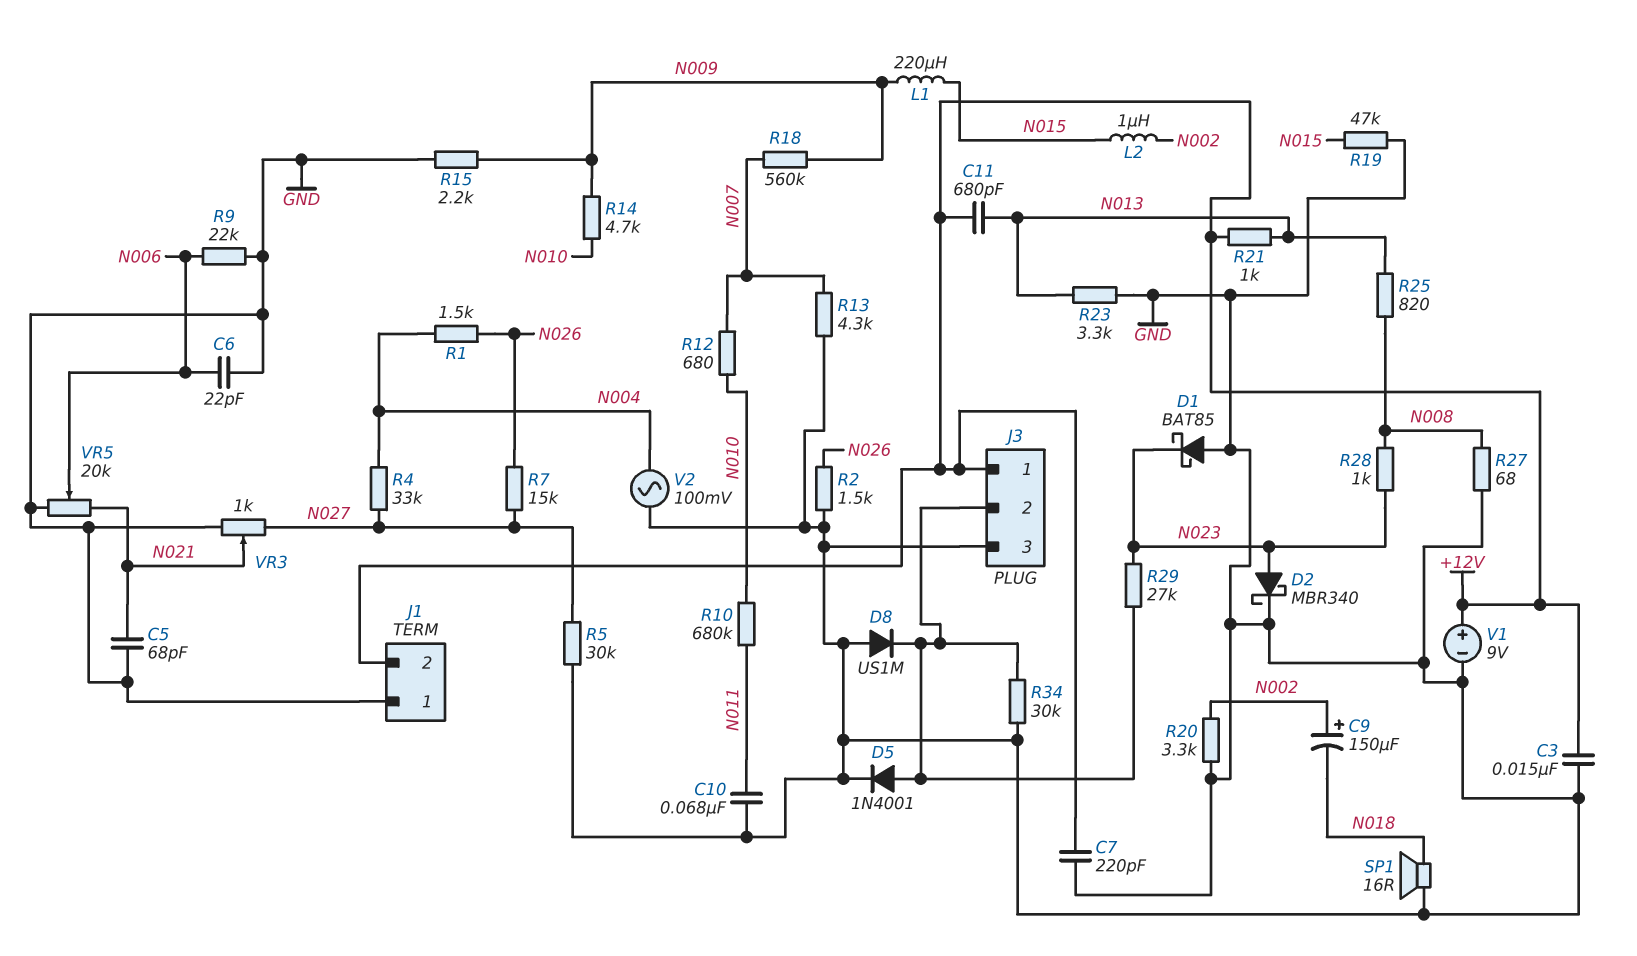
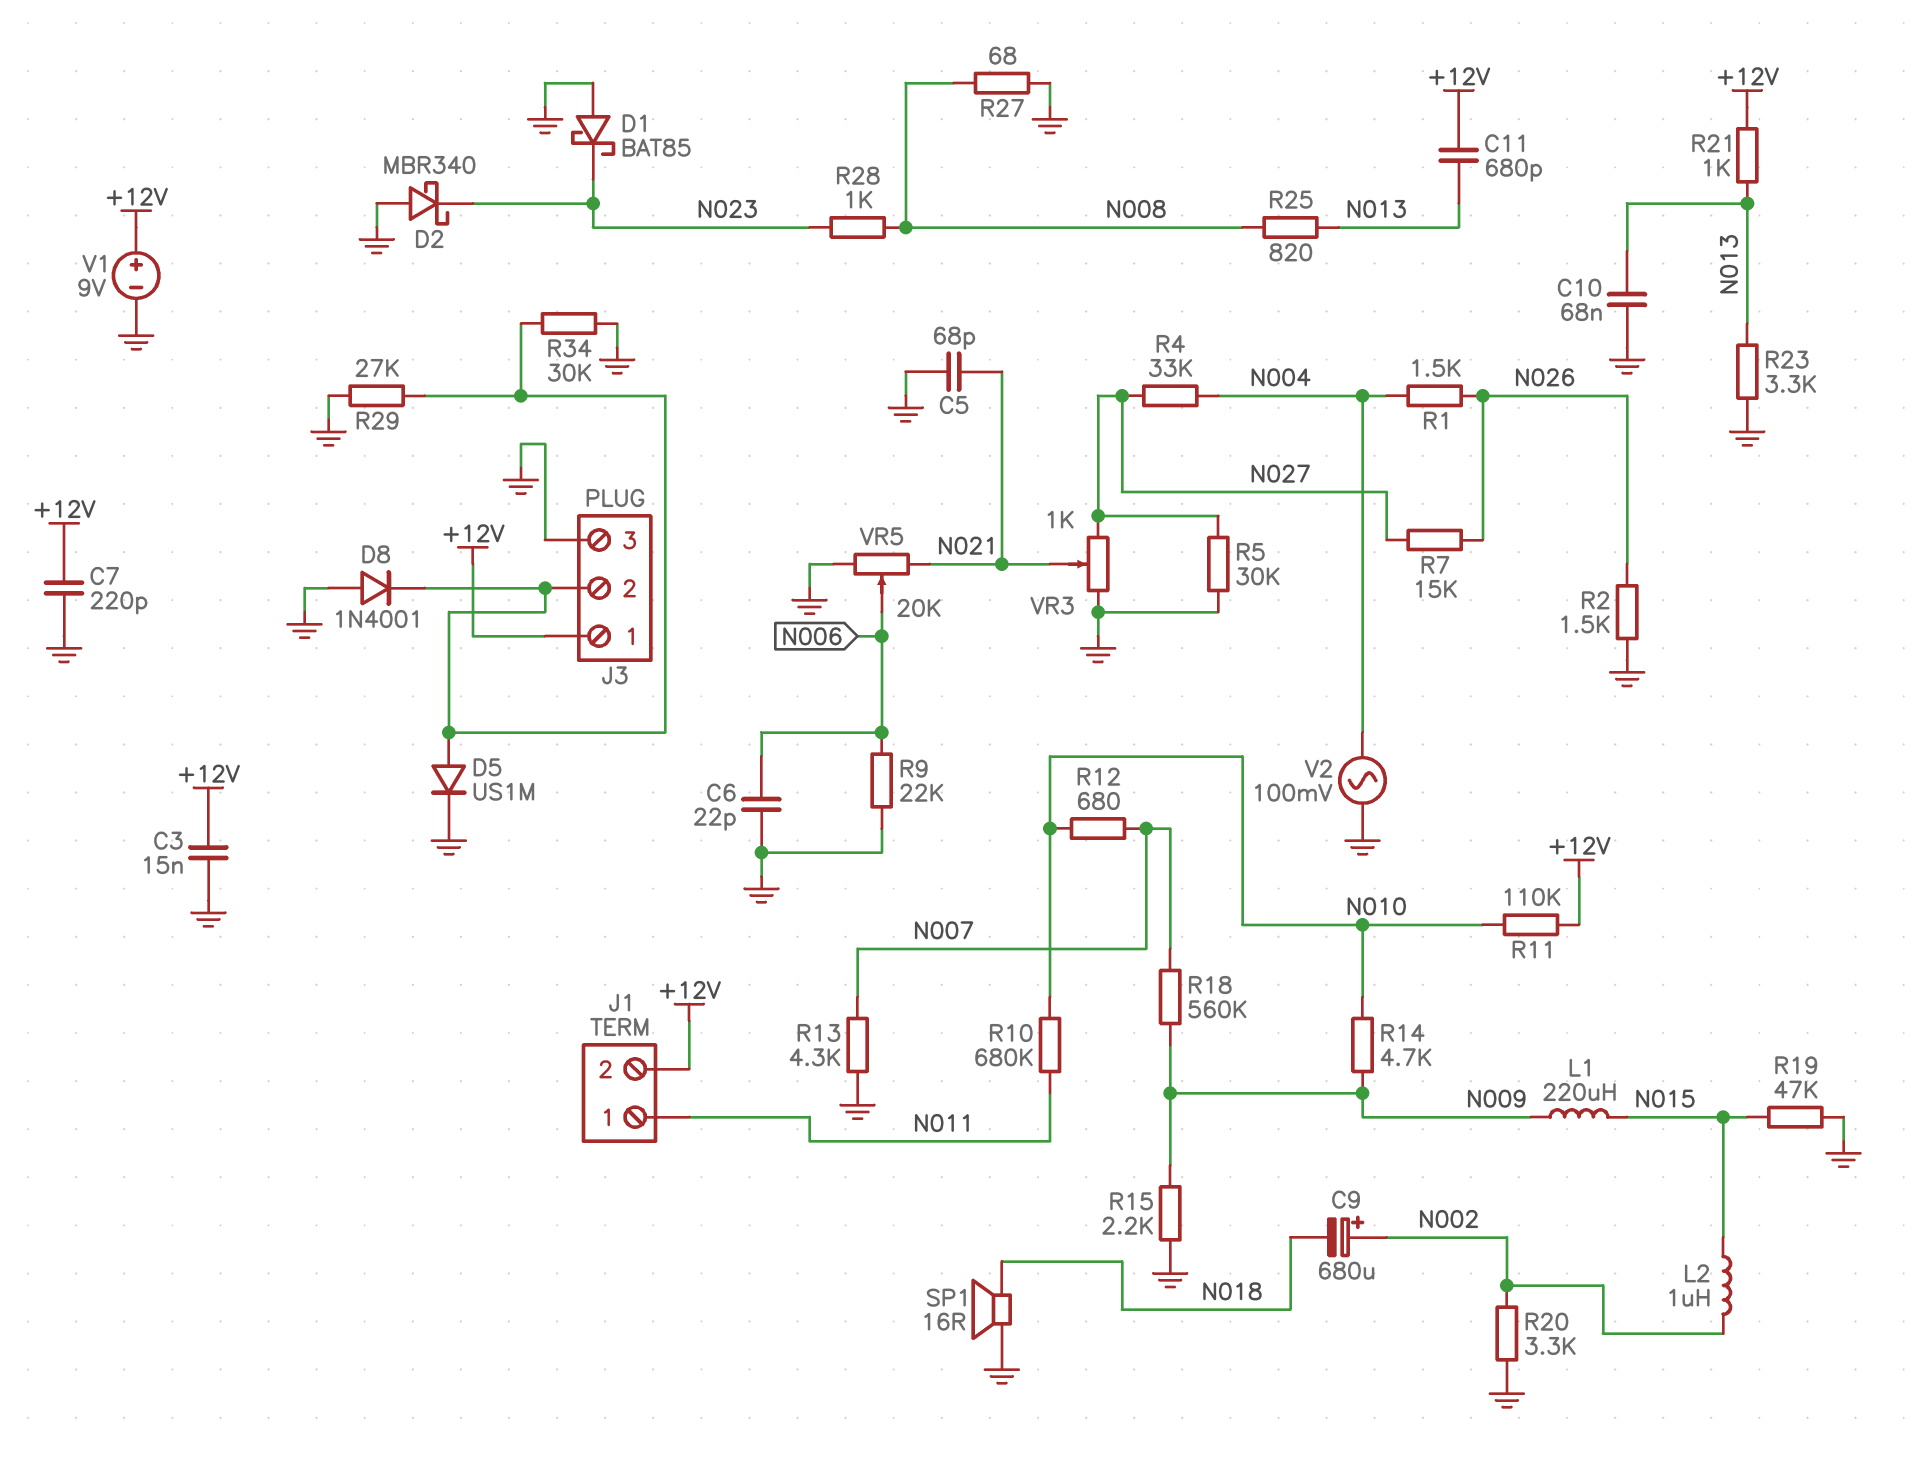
C9: 150uF (plus N002, minus N018) -> 680uF (plus N002, minus N018)
C10: 68nF (GND, N011) -> 68nF (GND, N013)
D2: schottky MBR340 (A N023, K GND) -> schottky MBR340 (A GND, K N023)
D5: diode 1N4001 (A J3/2, K GND) -> diode US1M (A J3/2, K GND)
D8: diode US1M (A GND, K J3/2) -> diode 1N4001 (A GND, K J3/2)
J1 pin 1: GND -> N011
R11: none -> 110k (+12V, N010)
R29: 27k (J3/2, N023) -> 27k (GND, J3/2)

